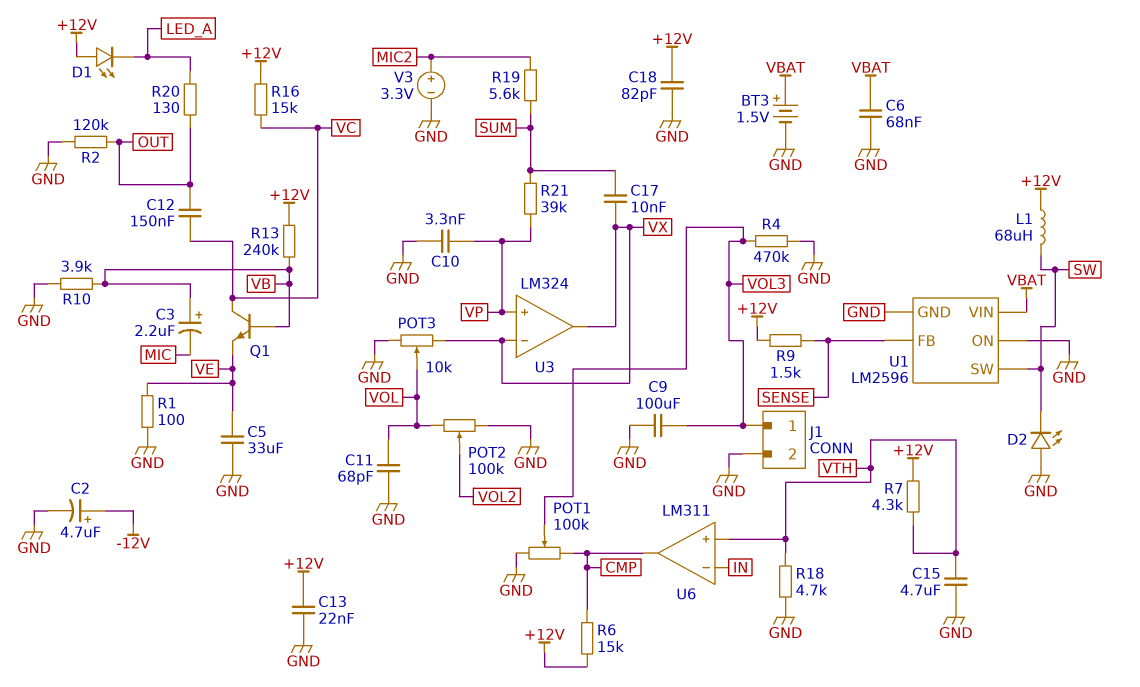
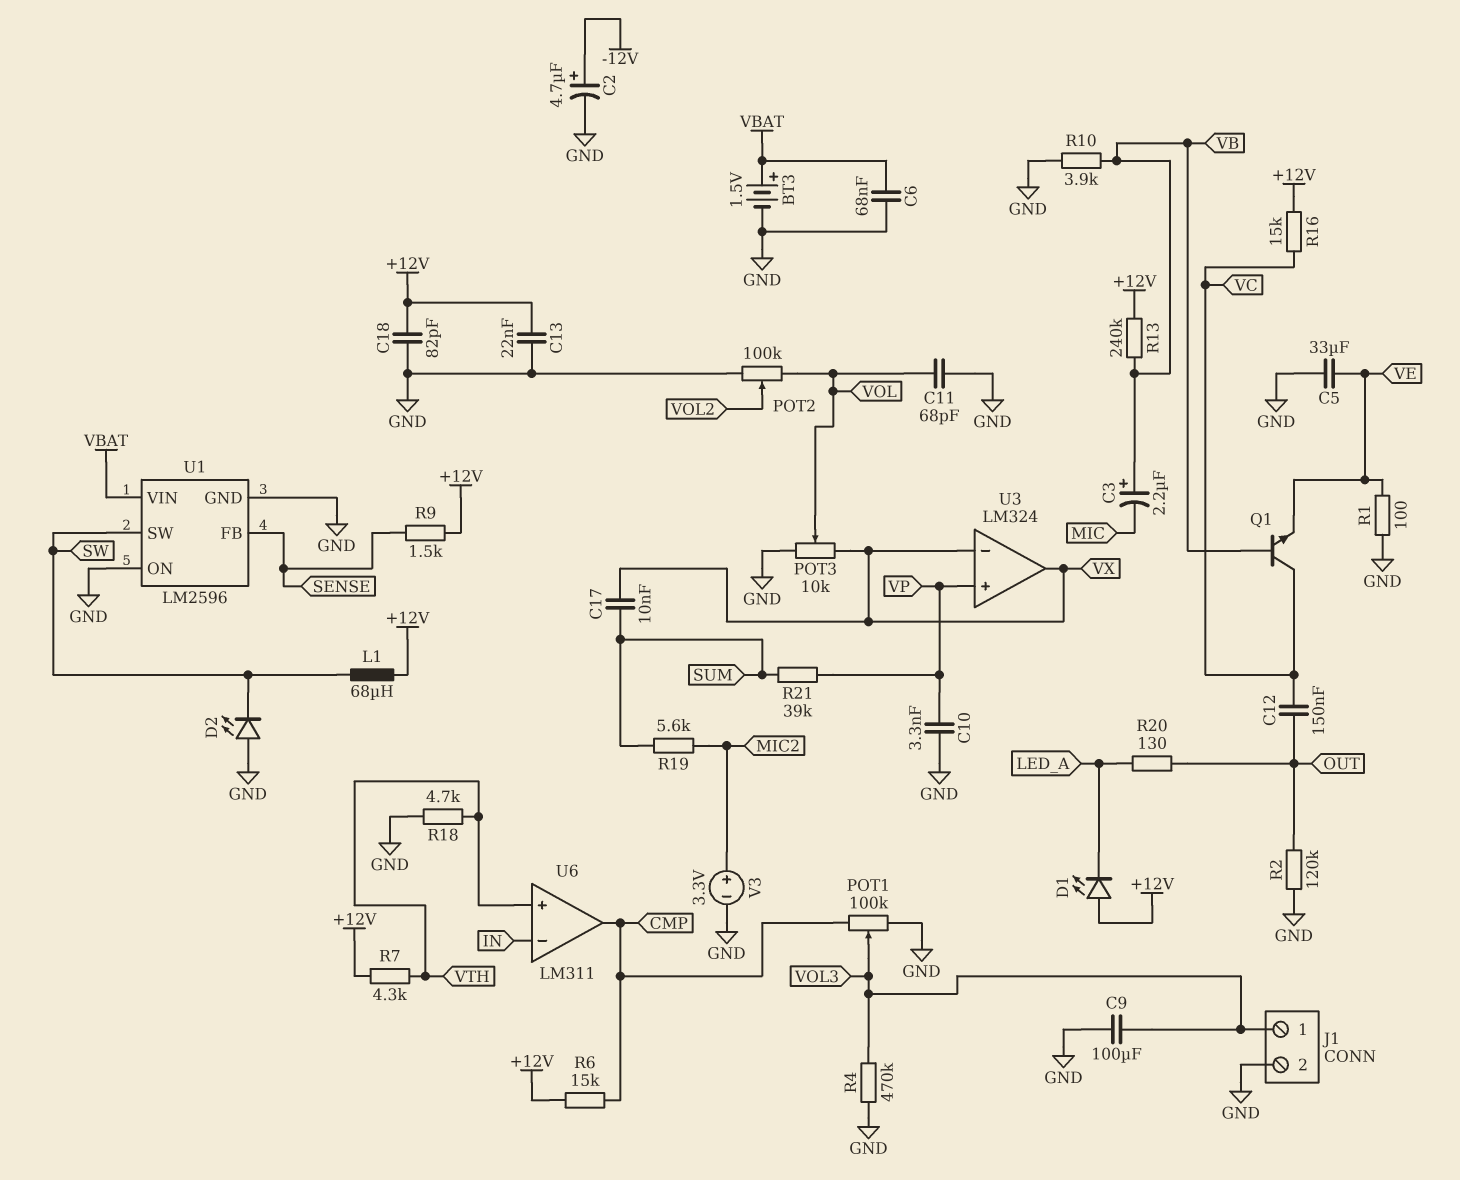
C15: 4.7uF (GND, VTH) -> none

